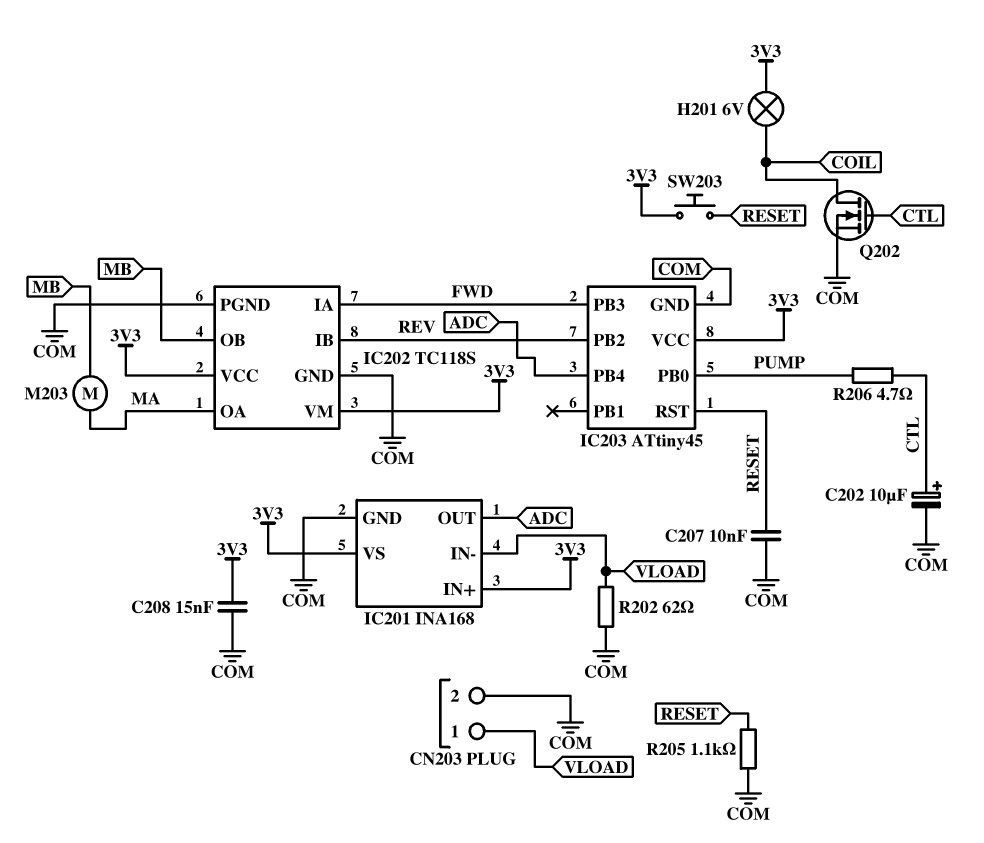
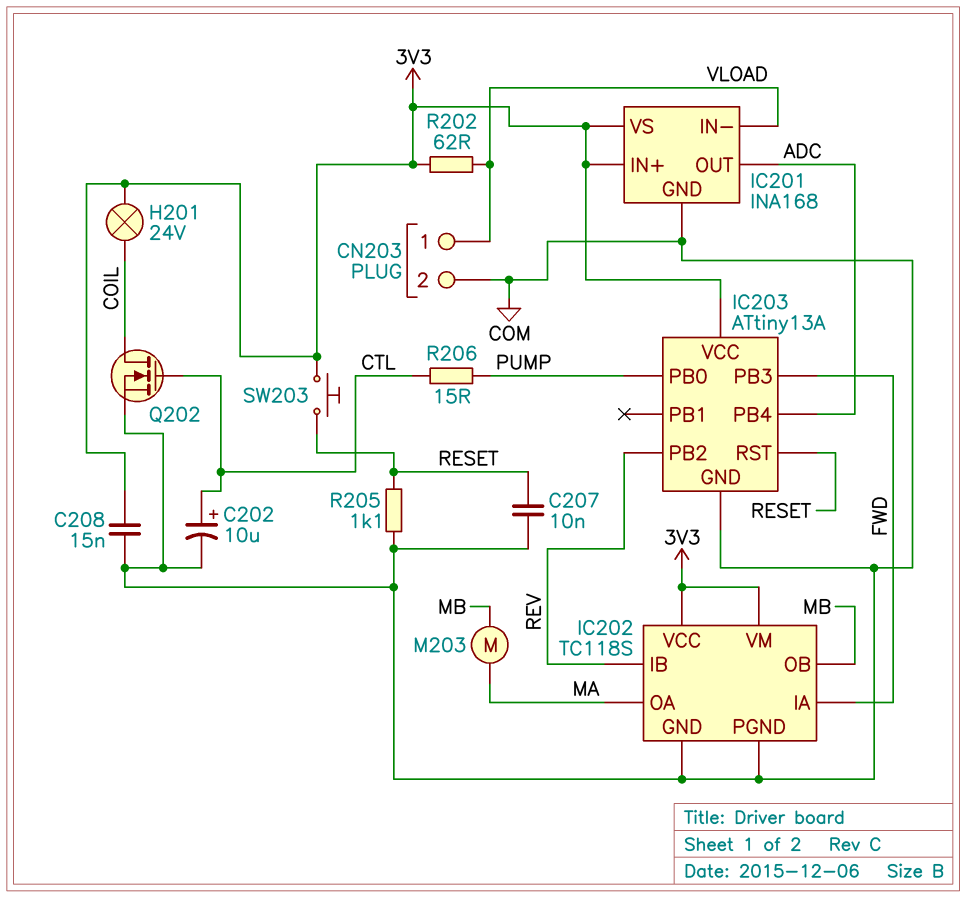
H201: lamp 6V (3V3, COIL) -> lamp 24V (3V3, COIL)
IC203: ATtiny45 -> ATtiny13A
R202: 62 (COM, VLOAD) -> 62 (3V3, VLOAD)
R206: 4.7 (CTL, PUMP) -> 15 (CTL, PUMP)

